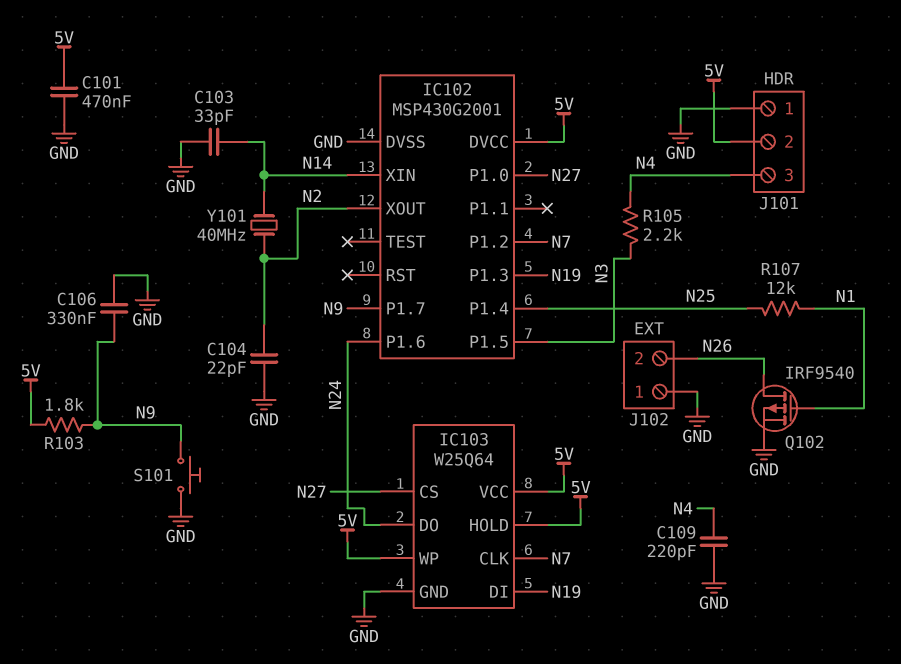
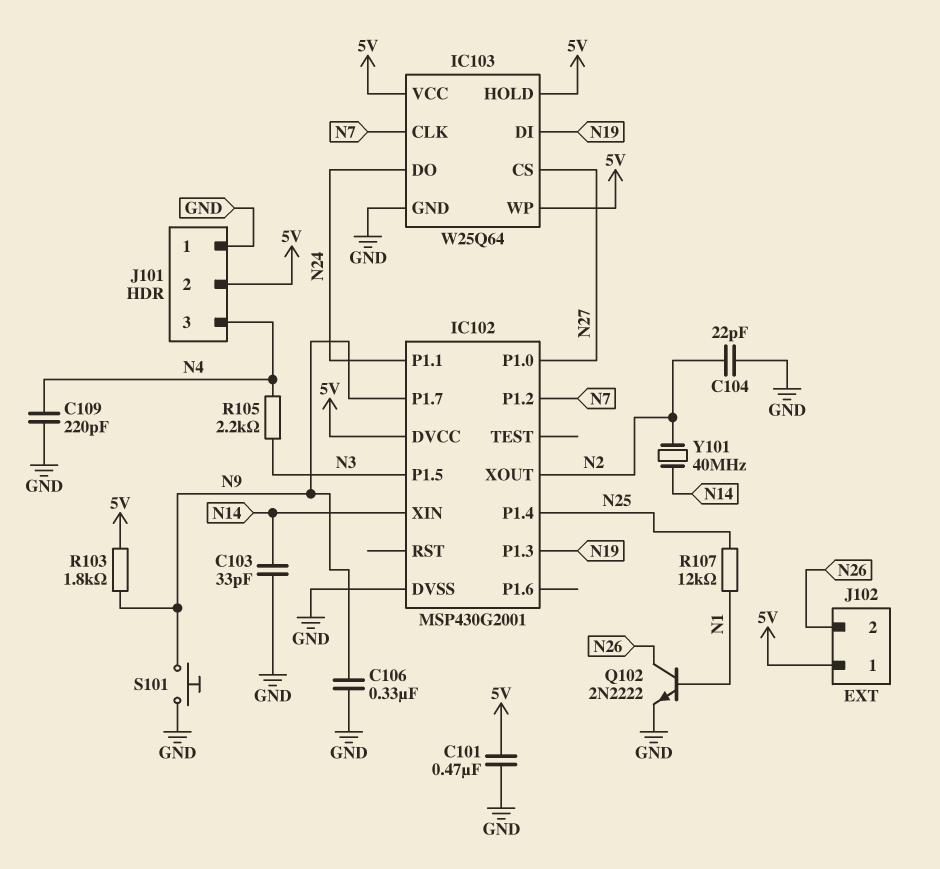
IC102 pin P1.1: none -> N24
IC102 pin P1.6: N24 -> none
J102 pin 1: GND -> 5V
Q102: PMOS IRF9540 (G N1, D N26, S GND) -> NPN 2N2222 (B N1, C N26, E GND)

